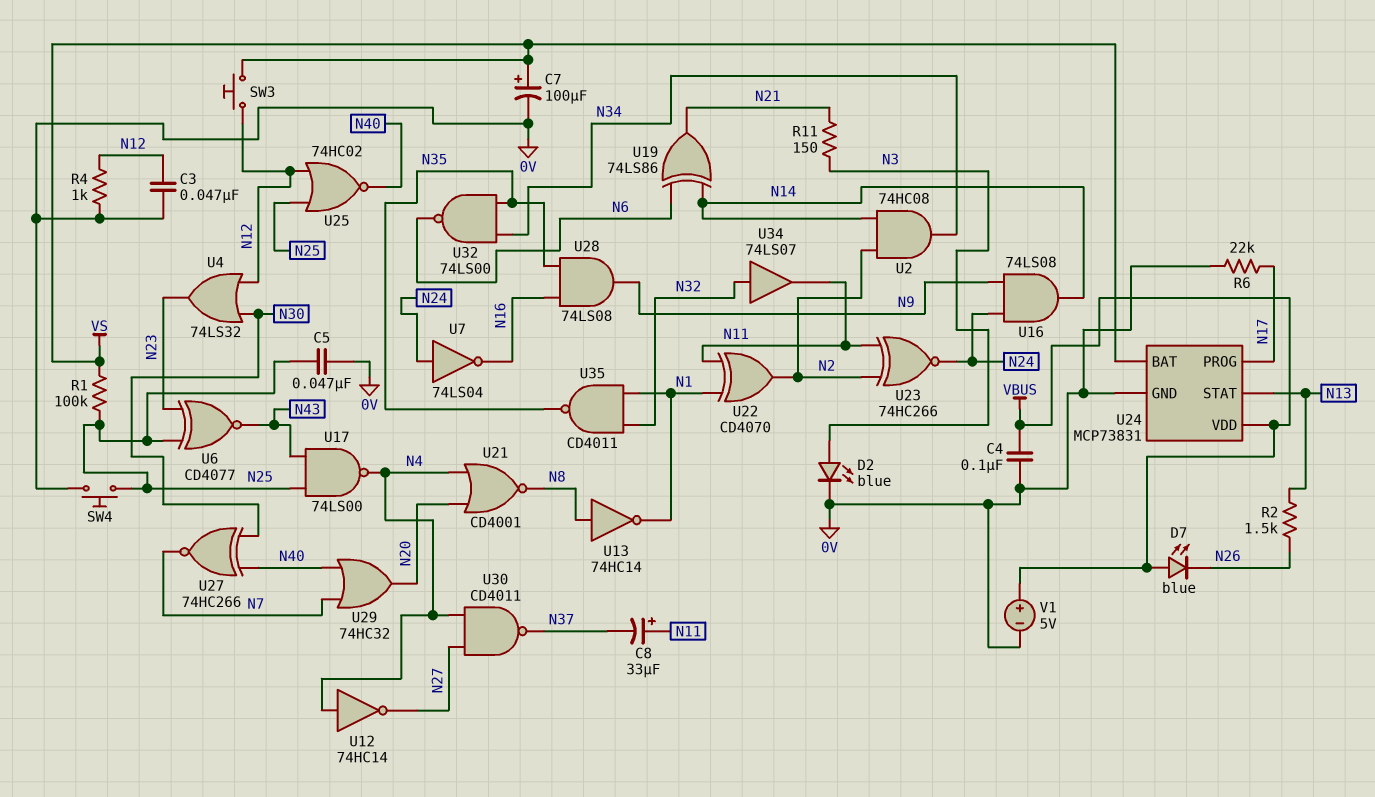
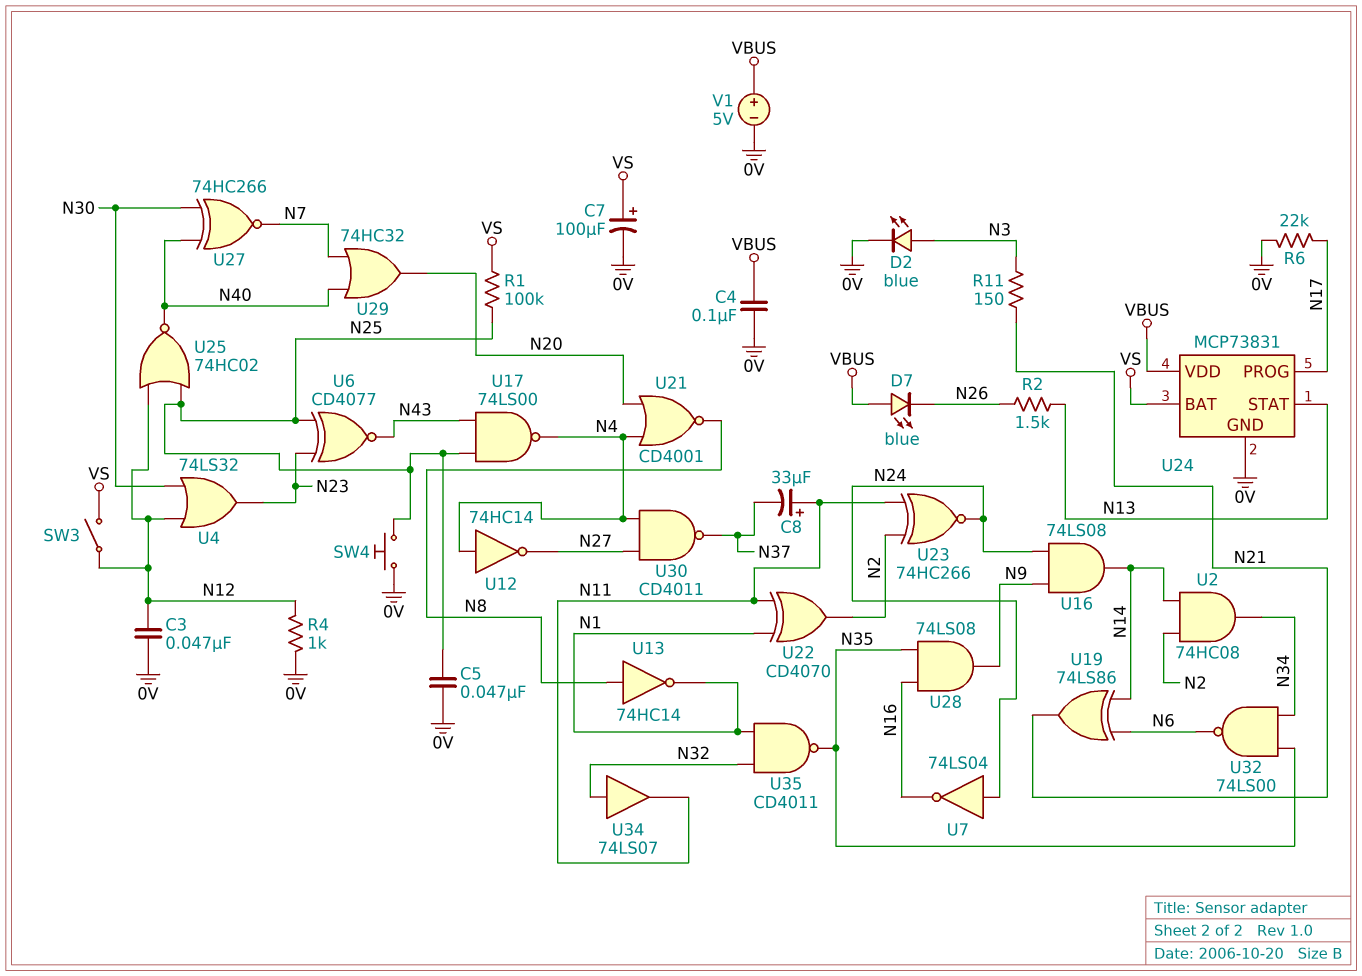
SW3: button (N12, VS) -> switch (N12, VS)

